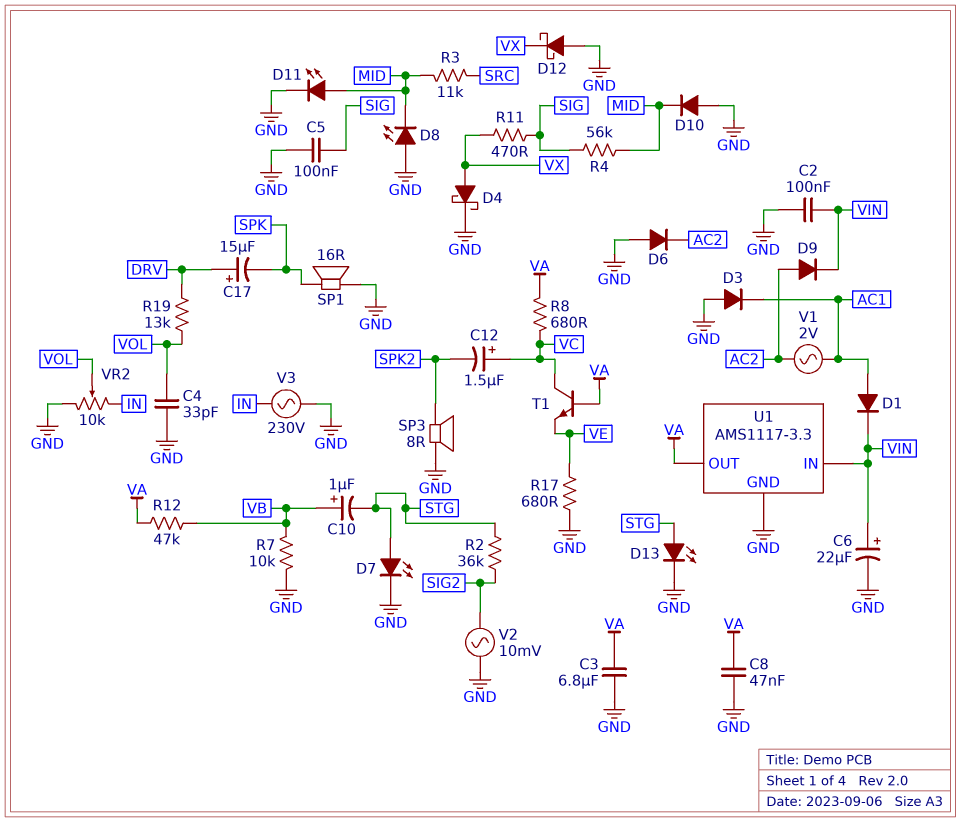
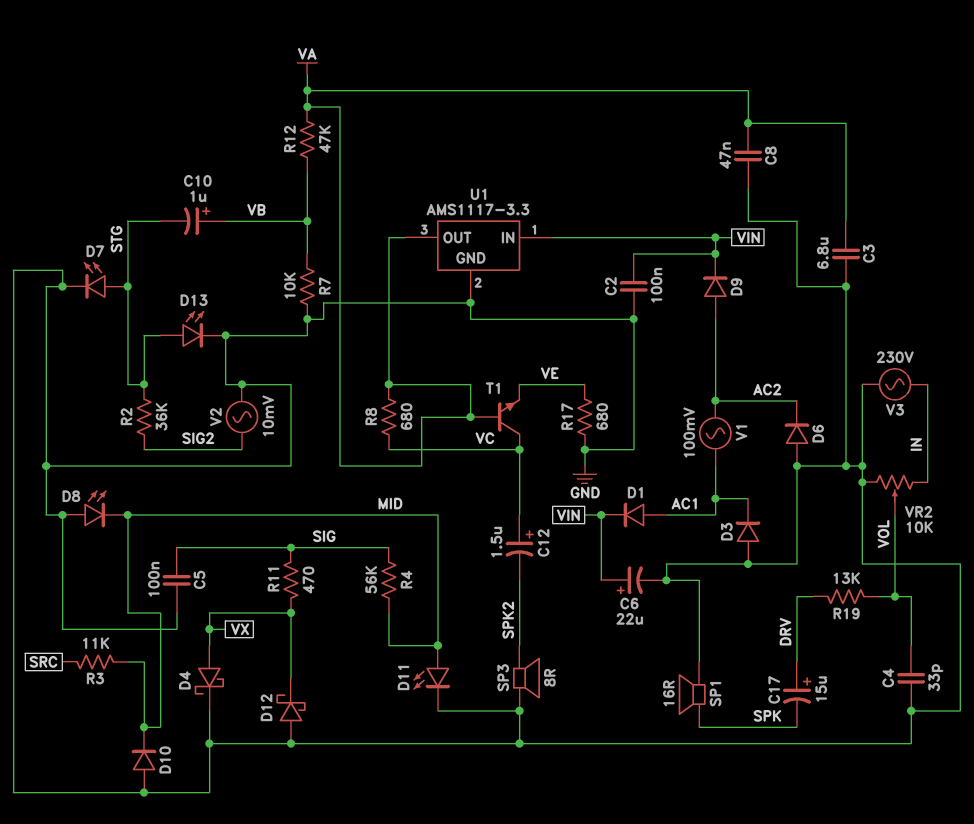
V1: AC 2V (AC1, AC2) -> AC 100mV (AC1, AC2)

